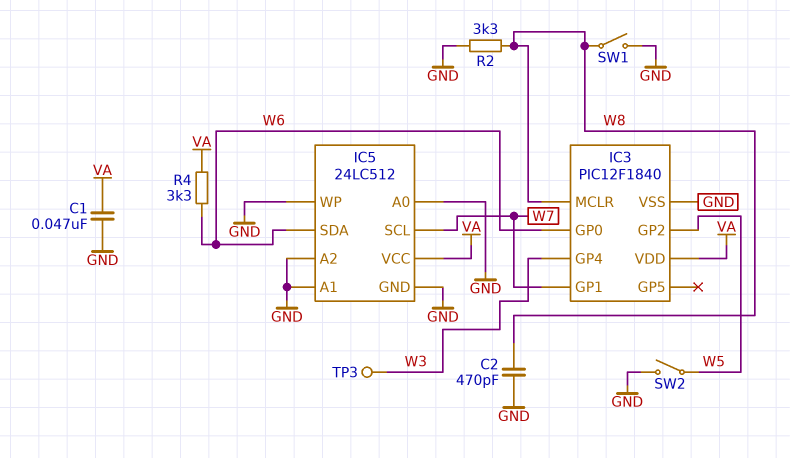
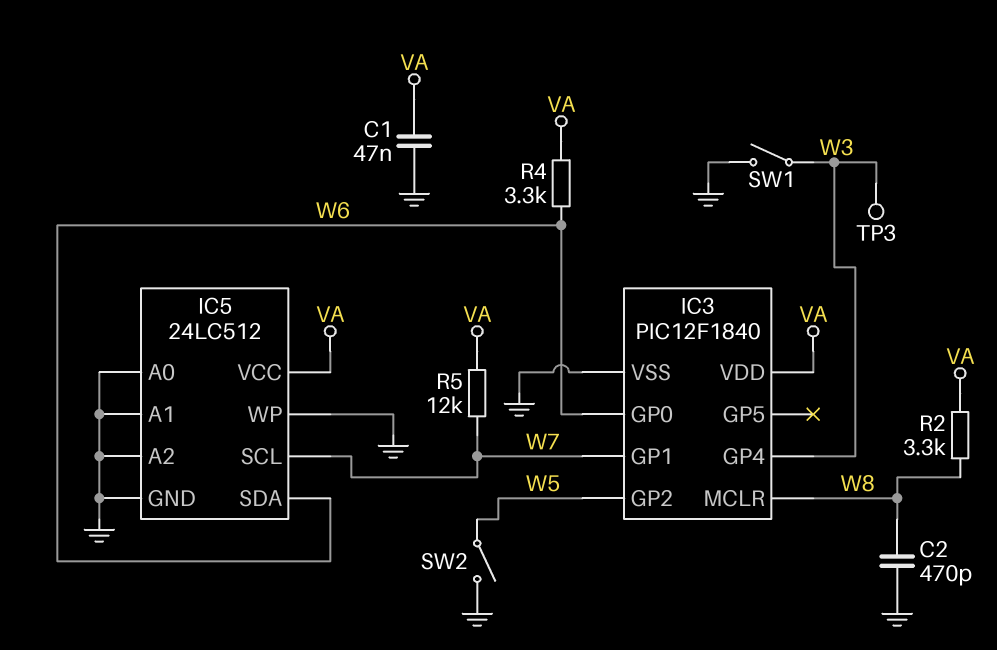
R2: 3.3k (GND, W8) -> 3.3k (VA, W8)
R5: none -> 12k (VA, W7)
SW1: switch (GND, W8) -> switch (GND, W3)

